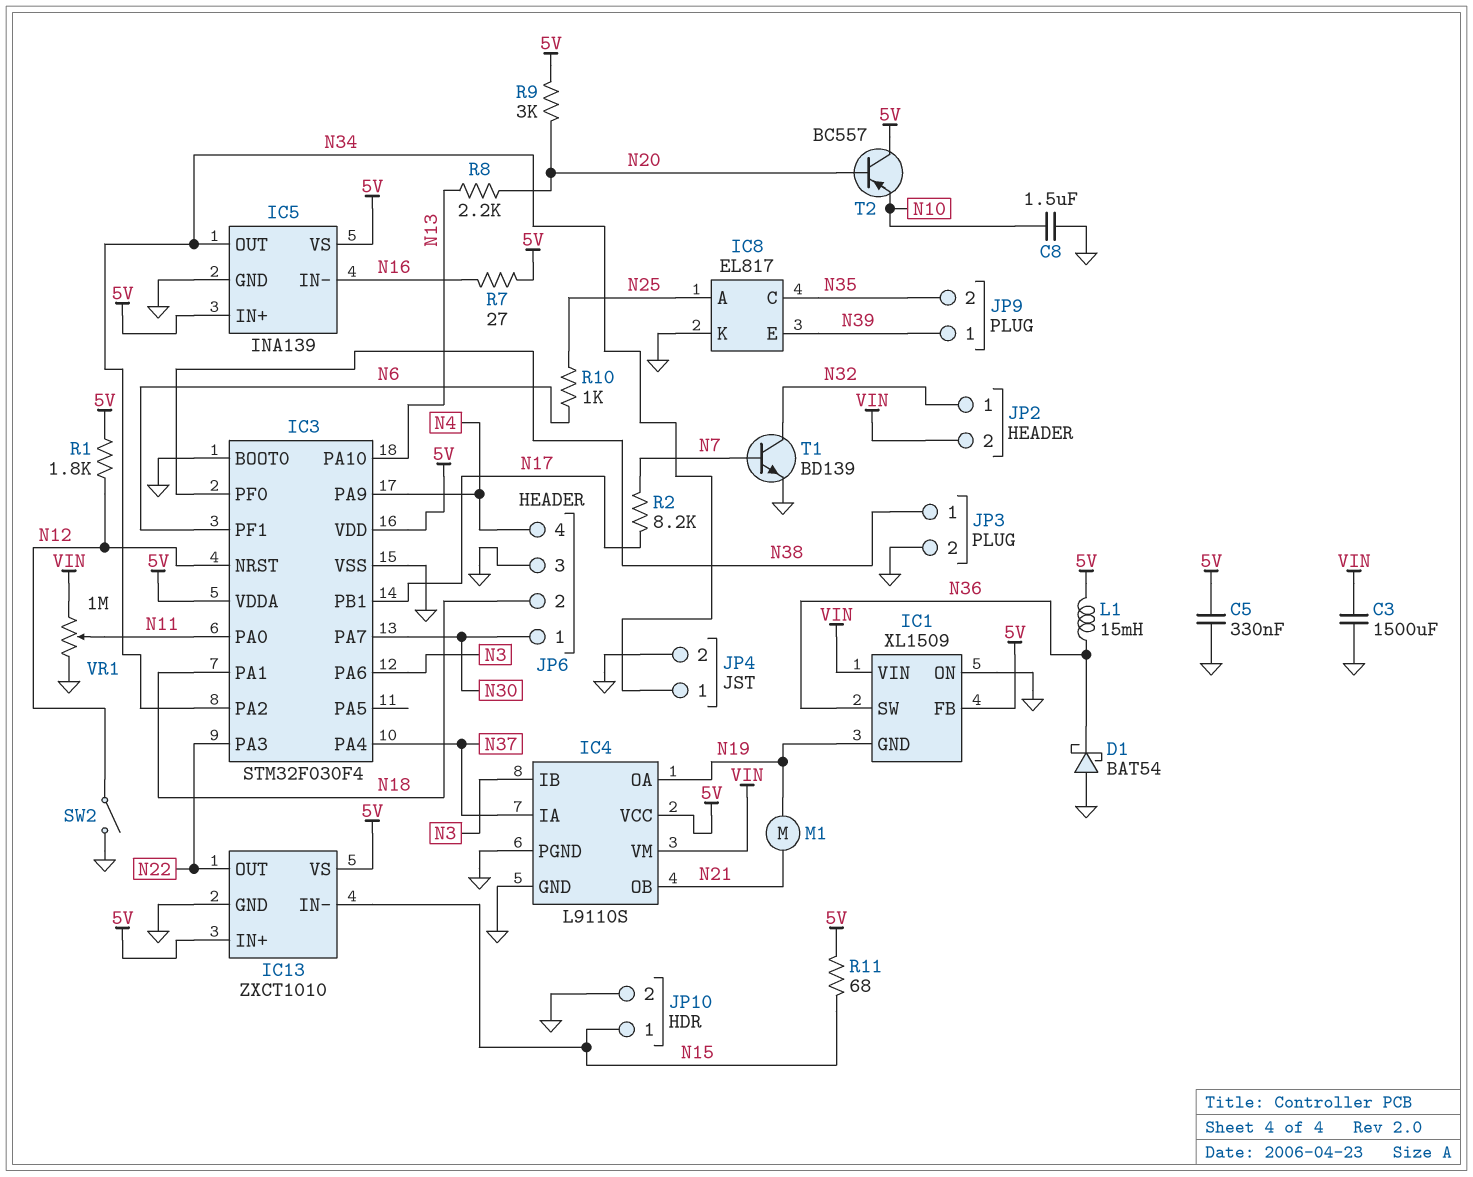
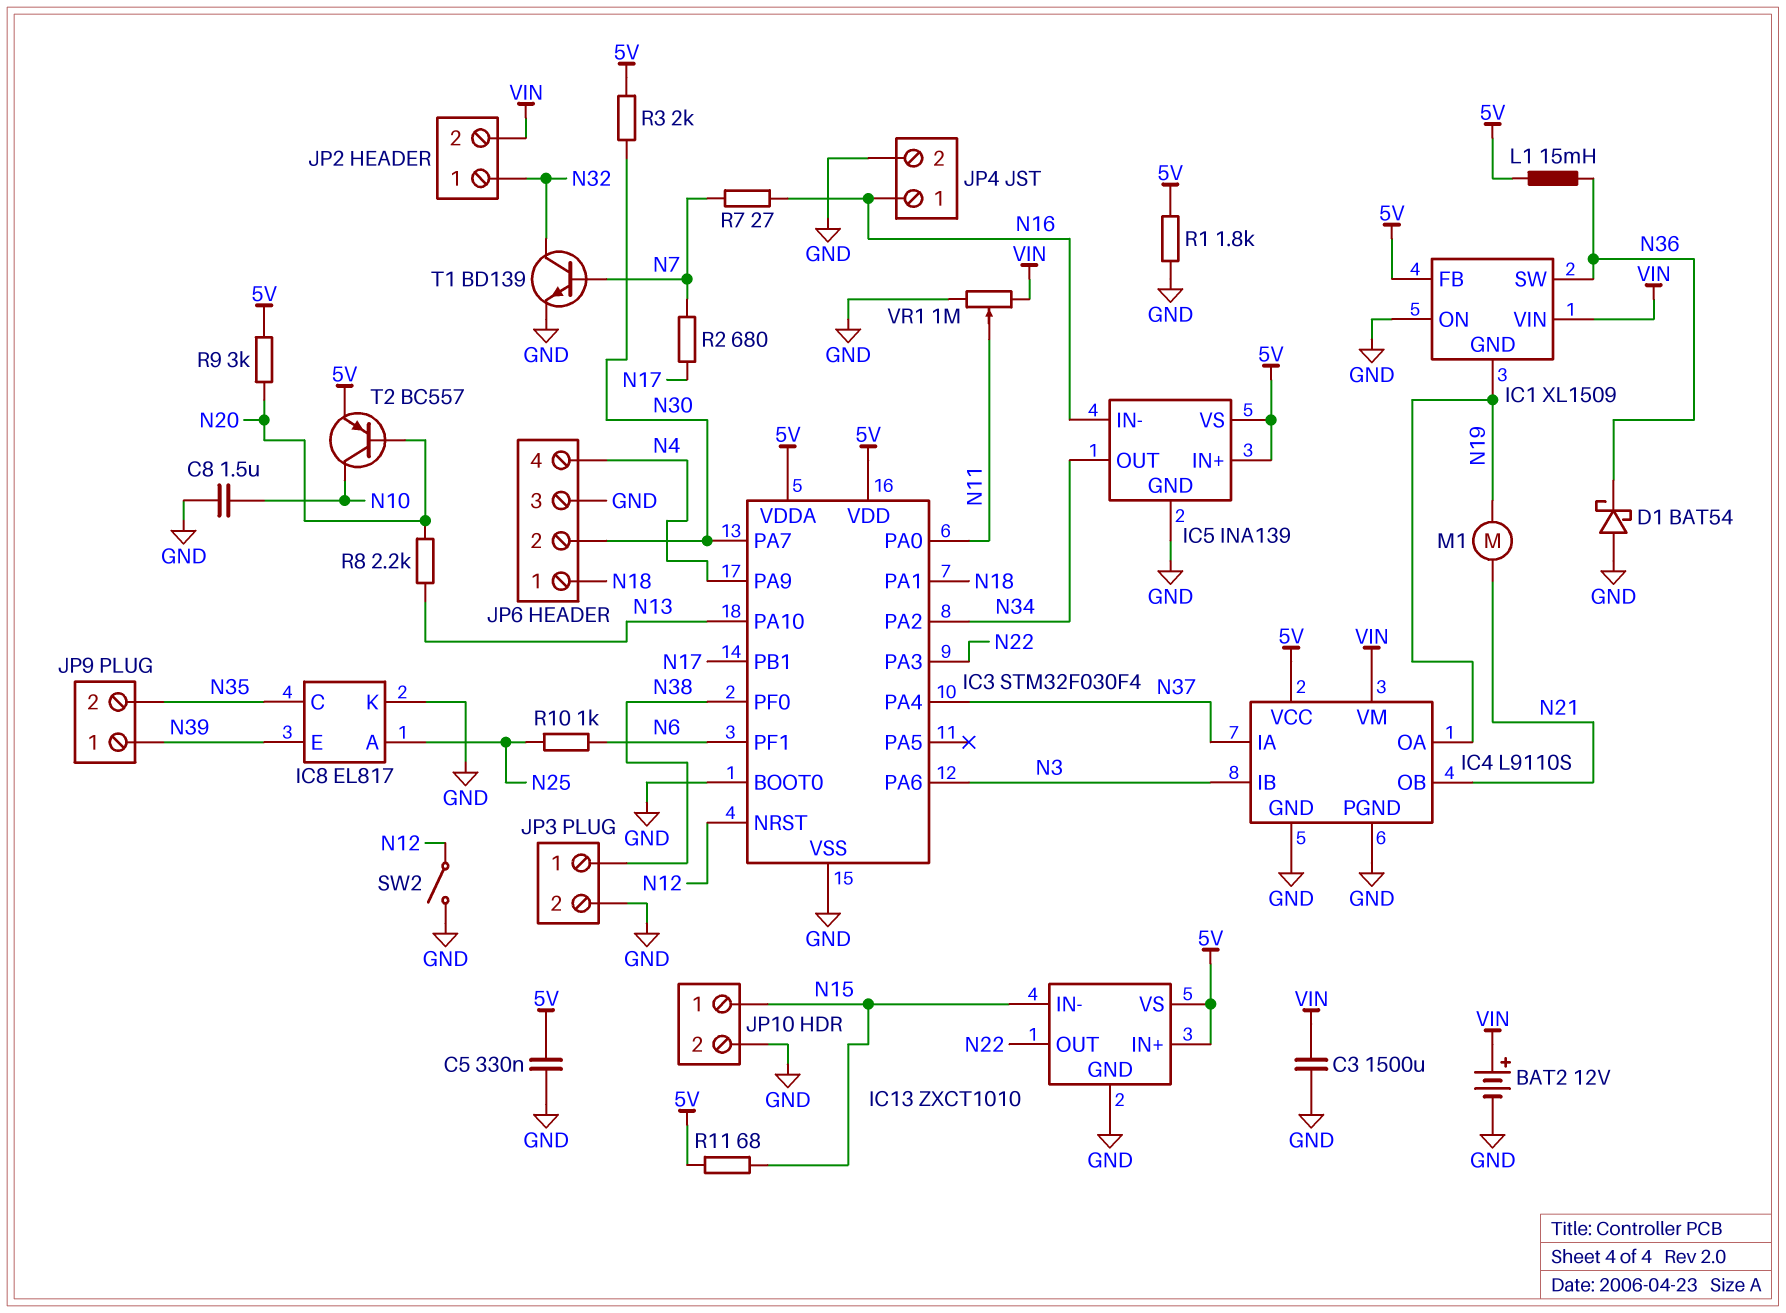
BAT2: none -> 12V (plus VIN, minus GND)
JP4 pin 1: N34 -> N16
JP6 pin 1: N30 -> N18
JP6 pin 2: N18 -> N30
R1: 1.8k (5V, N12) -> 1.8k (5V, GND)
R2: 8.2k (N7, N17) -> 680 (N7, N17)
R3: none -> 2k (5V, N30)
R7: 27 (5V, N16) -> 27 (N7, N16)
T2: PNP BC557 (B N20, C 5V, E N10) -> PNP BC557 (B N20, C N10, E 5V)

